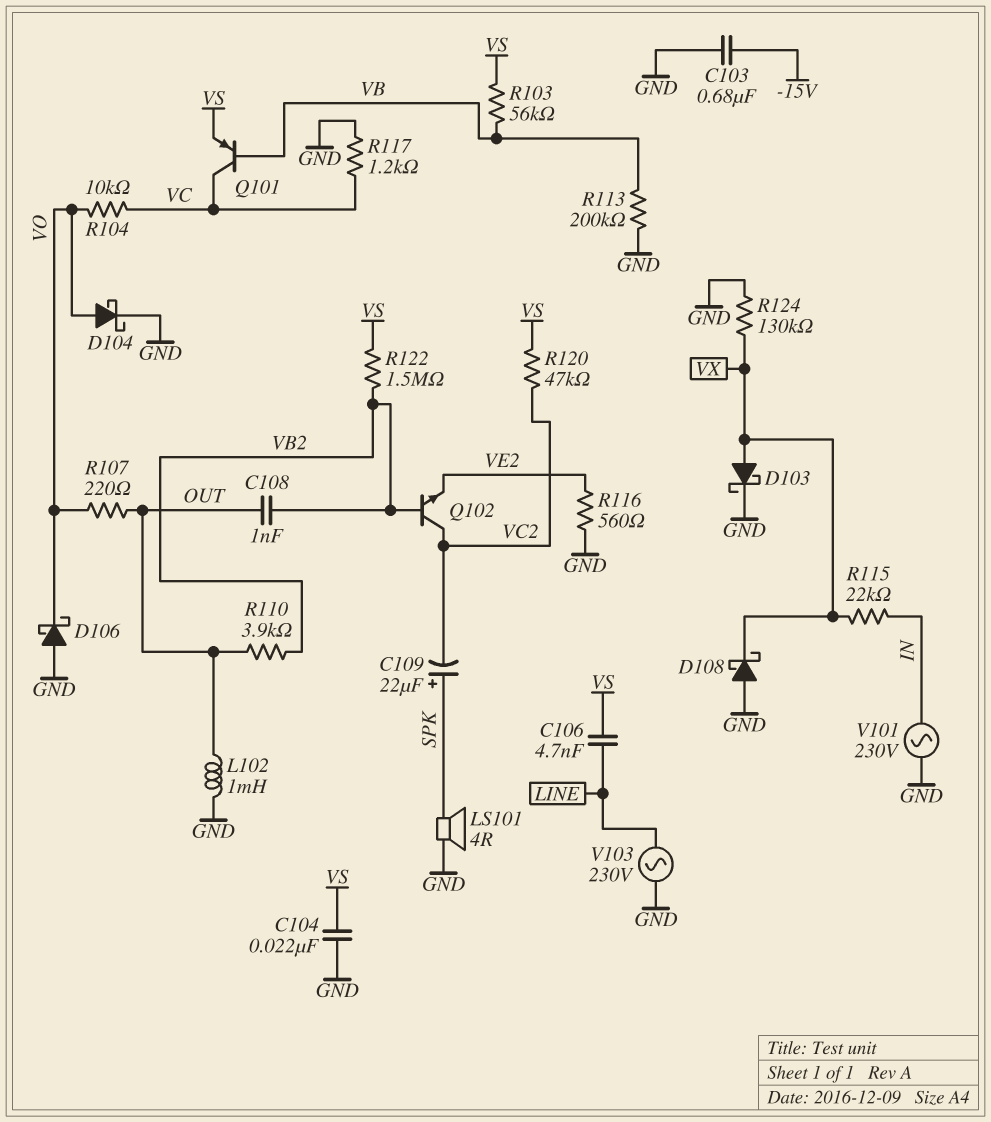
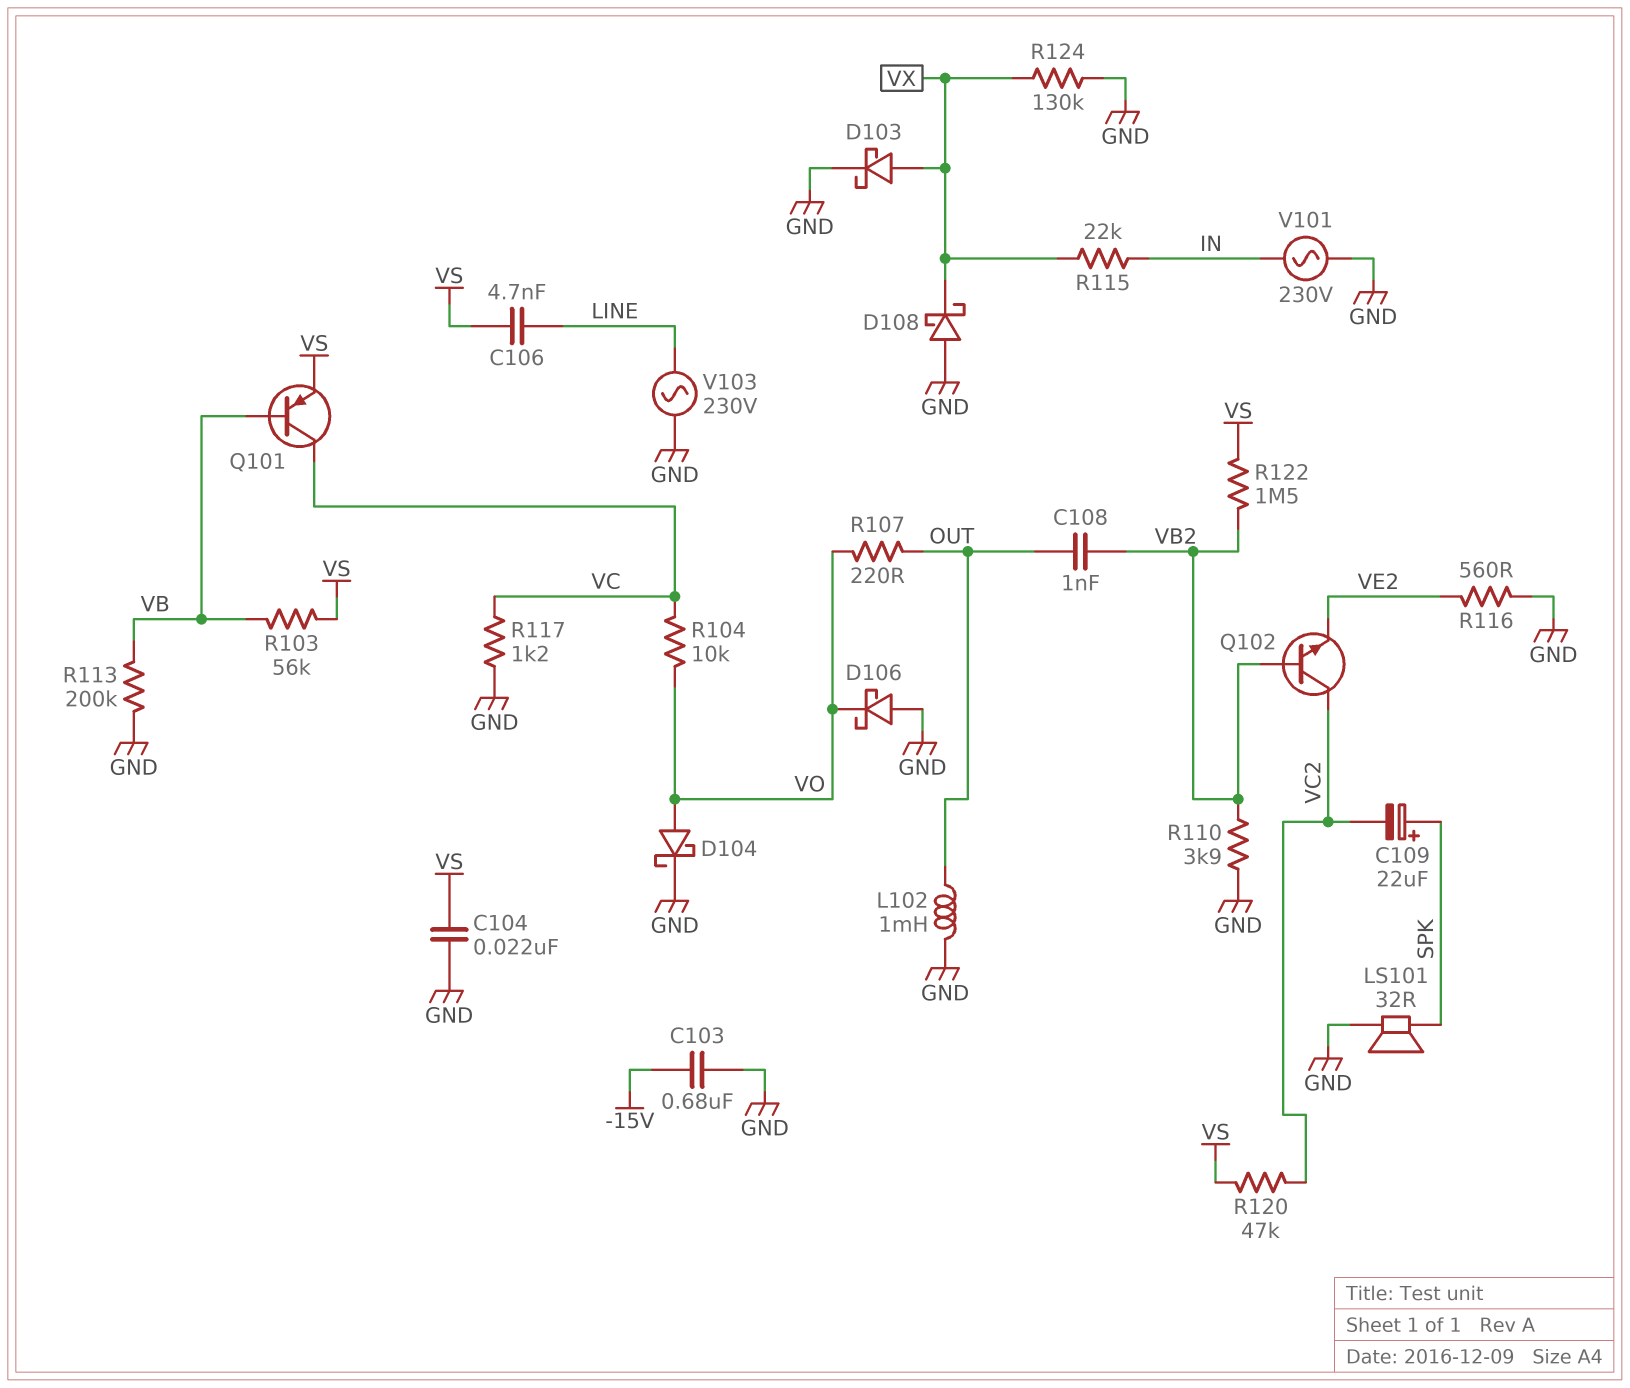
LS101: speaker 4R (GND, SPK) -> speaker 32R (GND, SPK)
R110: 3.9k (OUT, VB2) -> 3.9k (GND, VB2)

